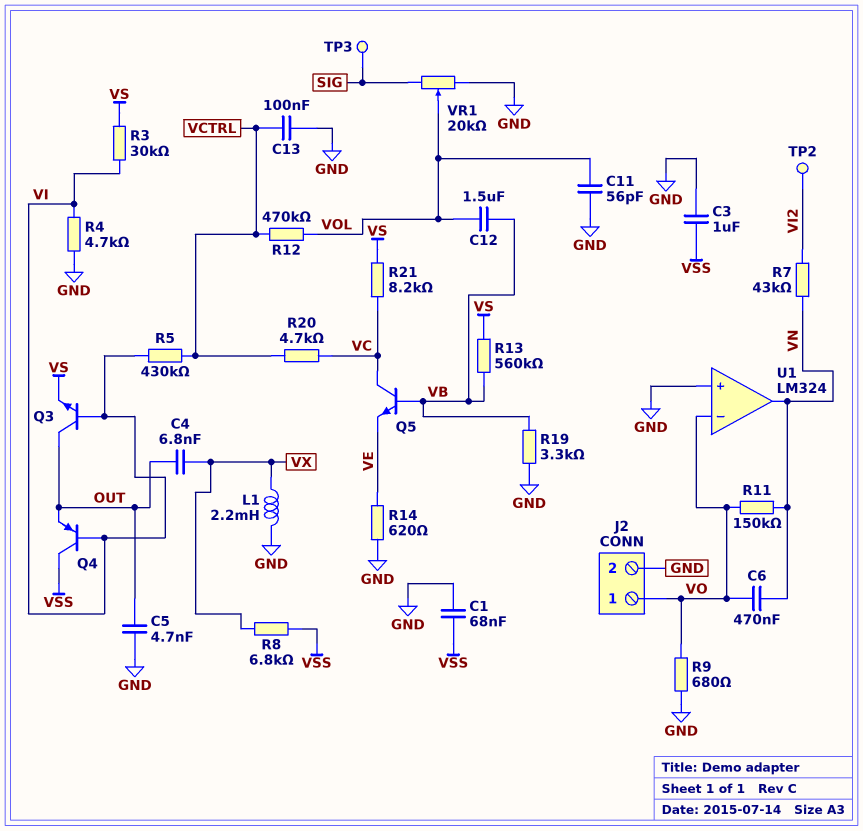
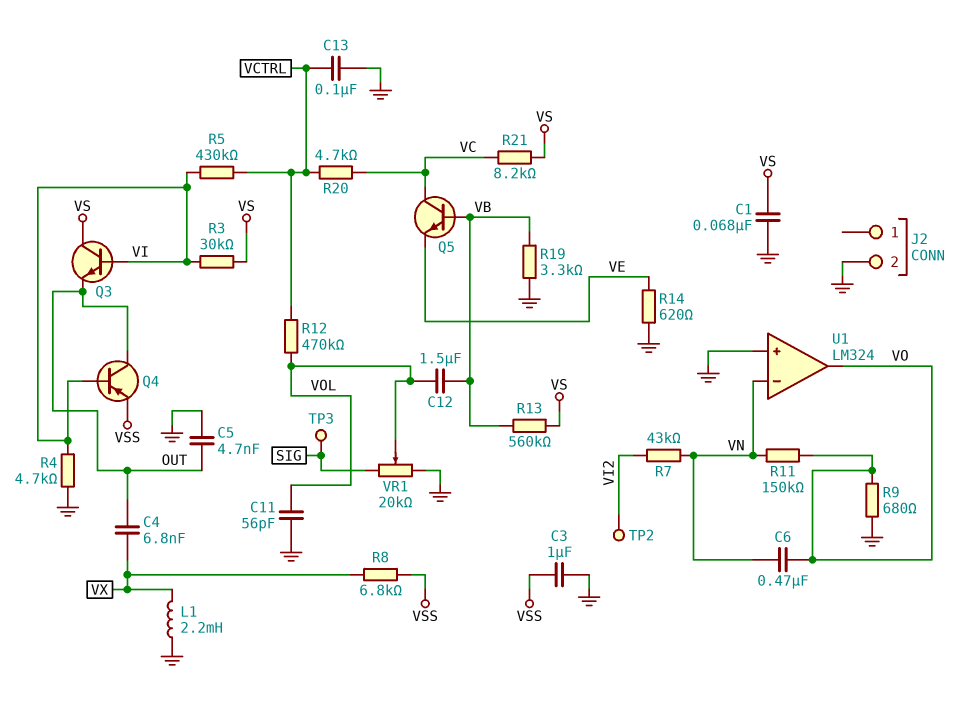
C1: 68nF (GND, VSS) -> 68nF (GND, VS)
J2 pin 1: VO -> none
Q3: NPN (B VI, C OUT, E VS) -> NPN (B VI, C VS, E OUT)
Q4: PNP (B VI, C VSS, E OUT) -> PNP (B VI, C OUT, E VSS)
U1 pin in-: VO -> VN
U1 pin out: VN -> VO

